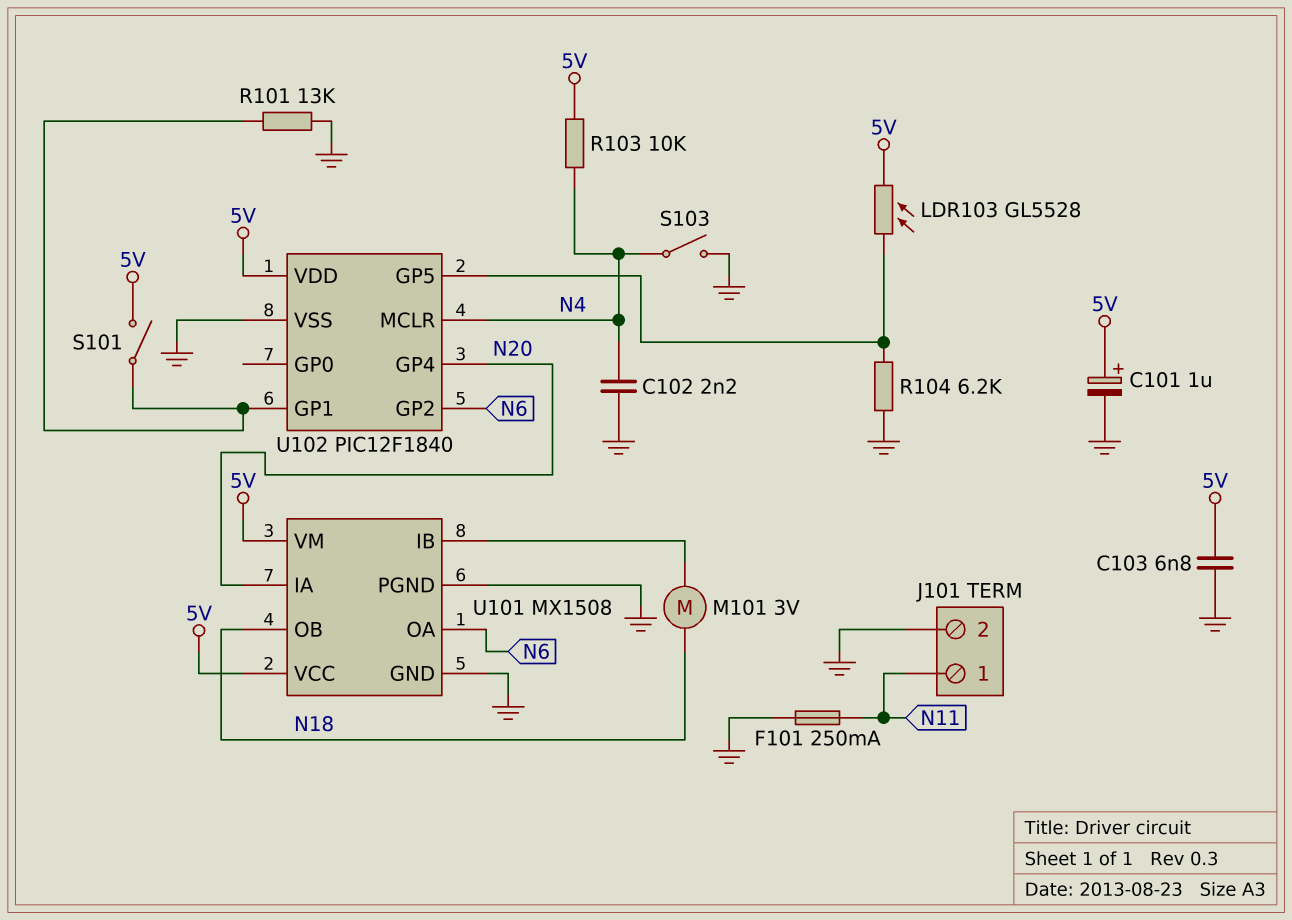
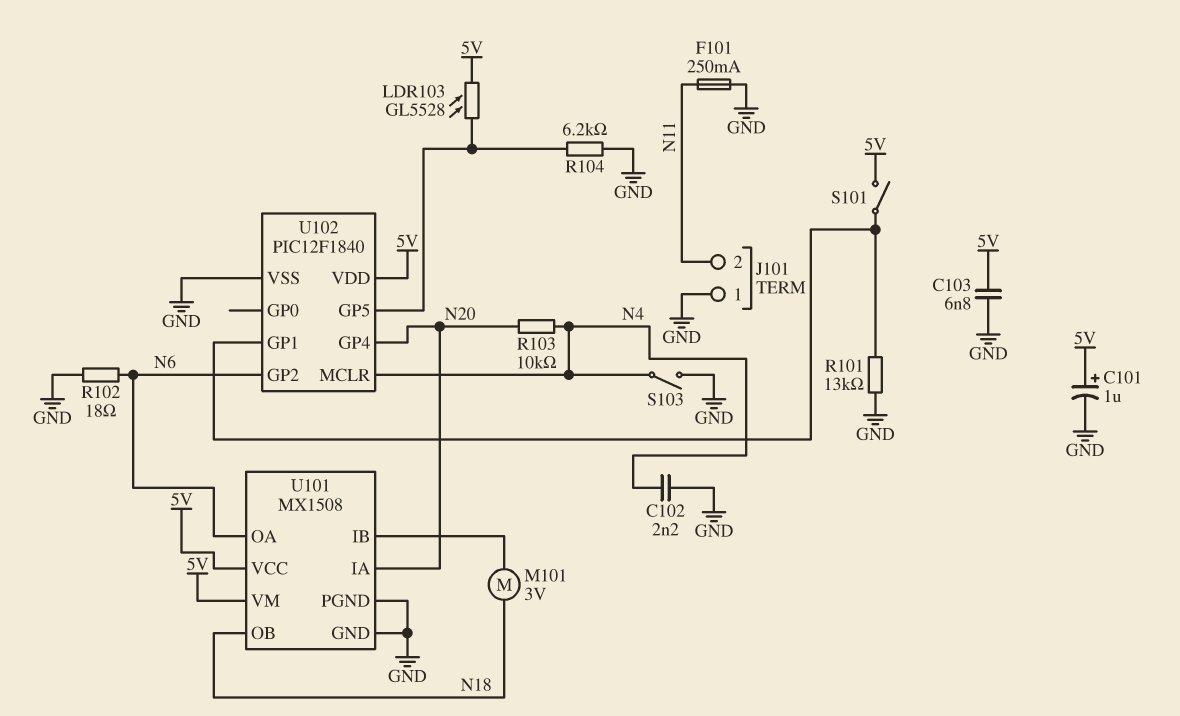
J101 pin 1: N11 -> GND
J101 pin 2: GND -> N11
R102: none -> 18 (GND, N6)
R103: 10k (5V, N4) -> 10k (N4, N20)

